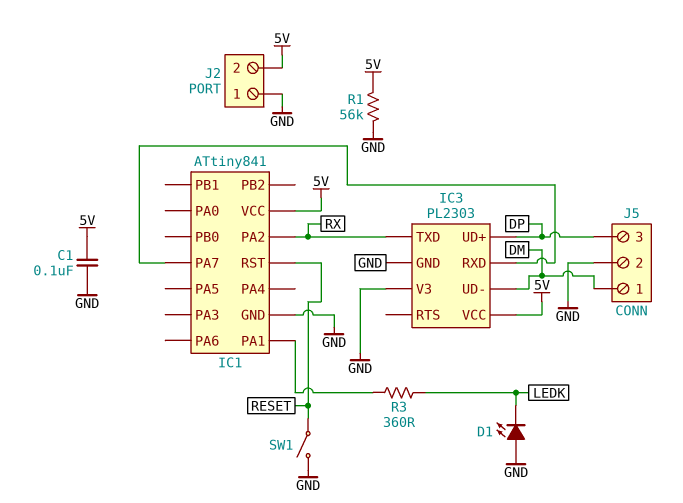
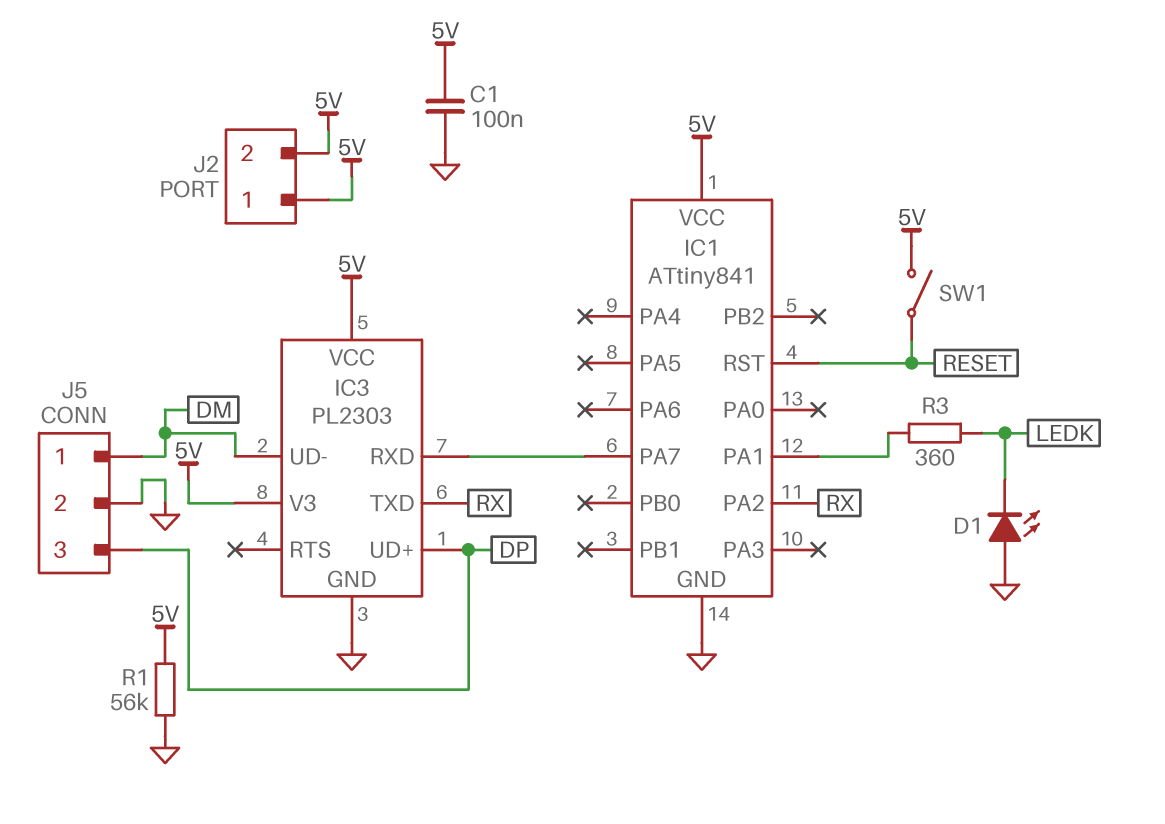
IC3 pin V3: GND -> 5V
J2 pin 1: GND -> 5V
SW1: switch (GND, RESET) -> switch (5V, RESET)

